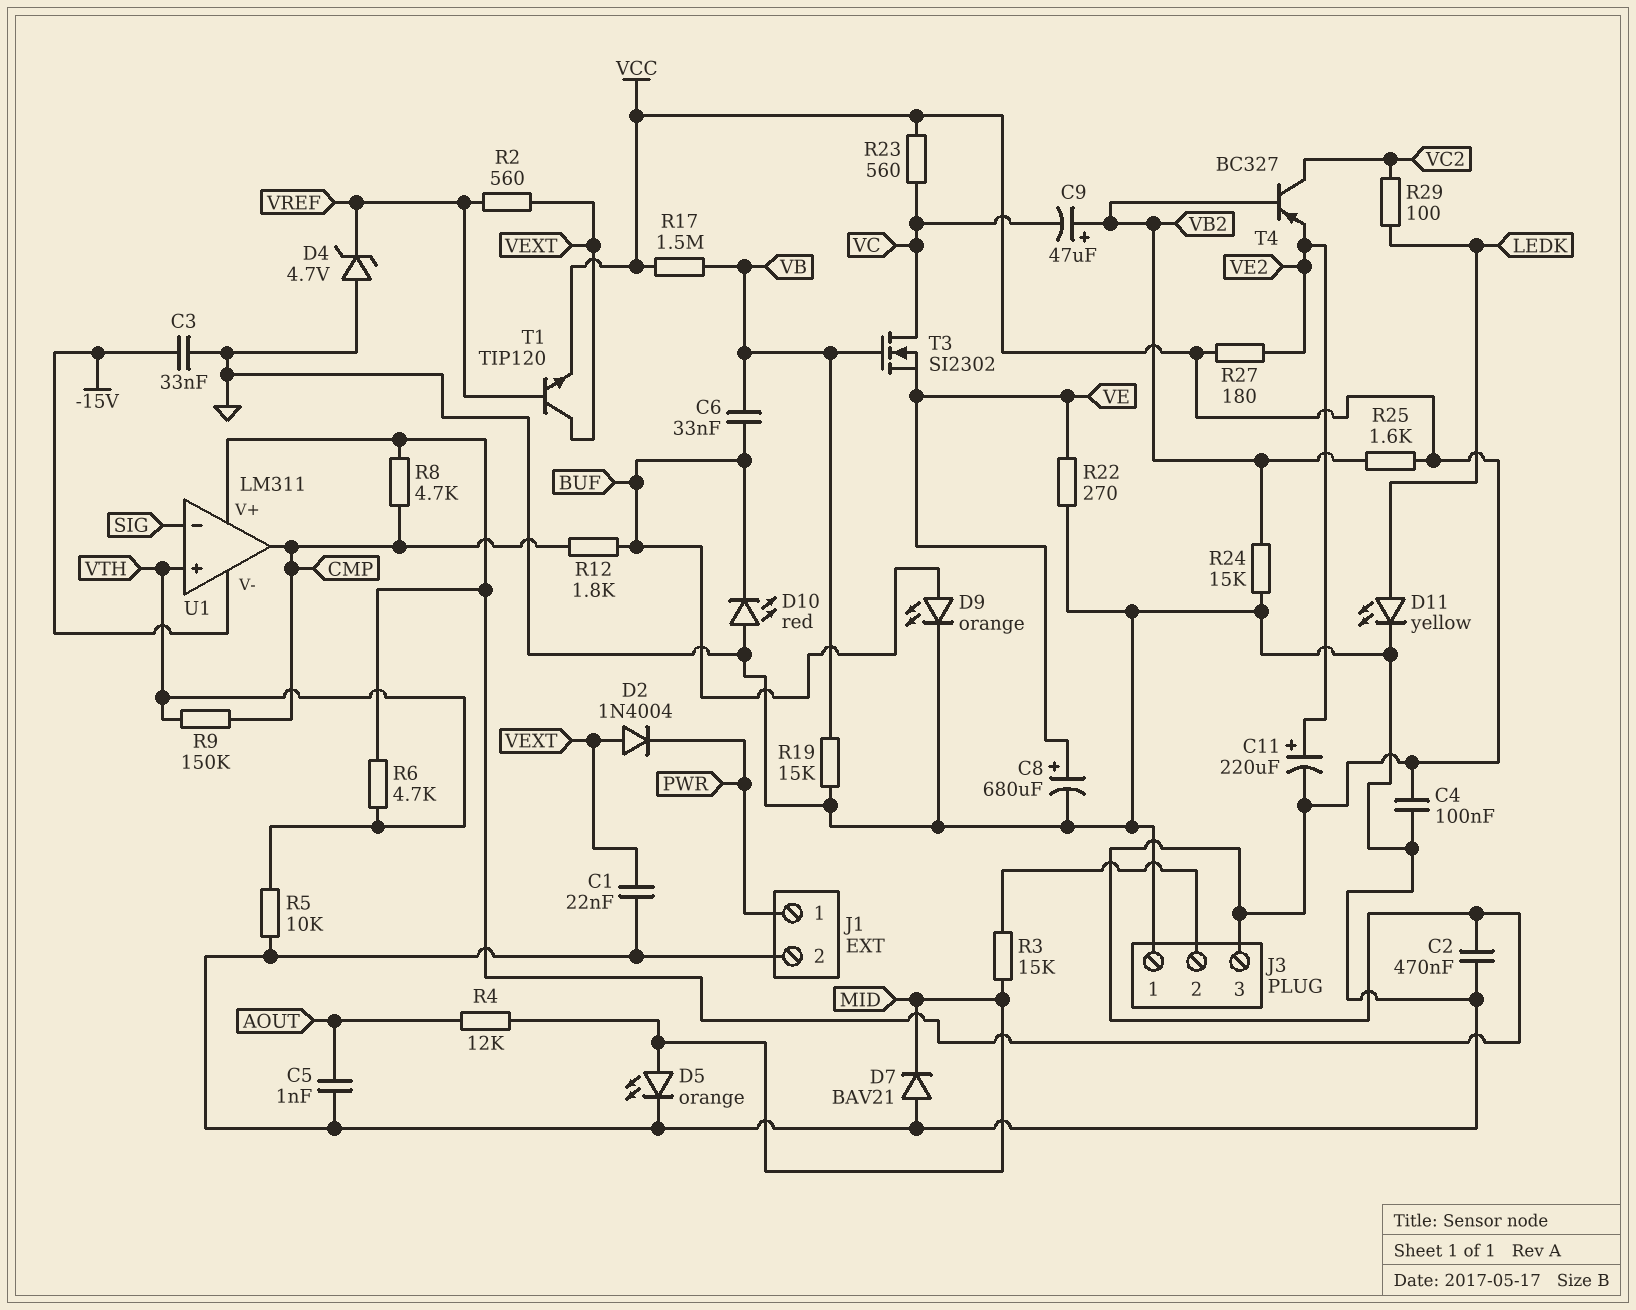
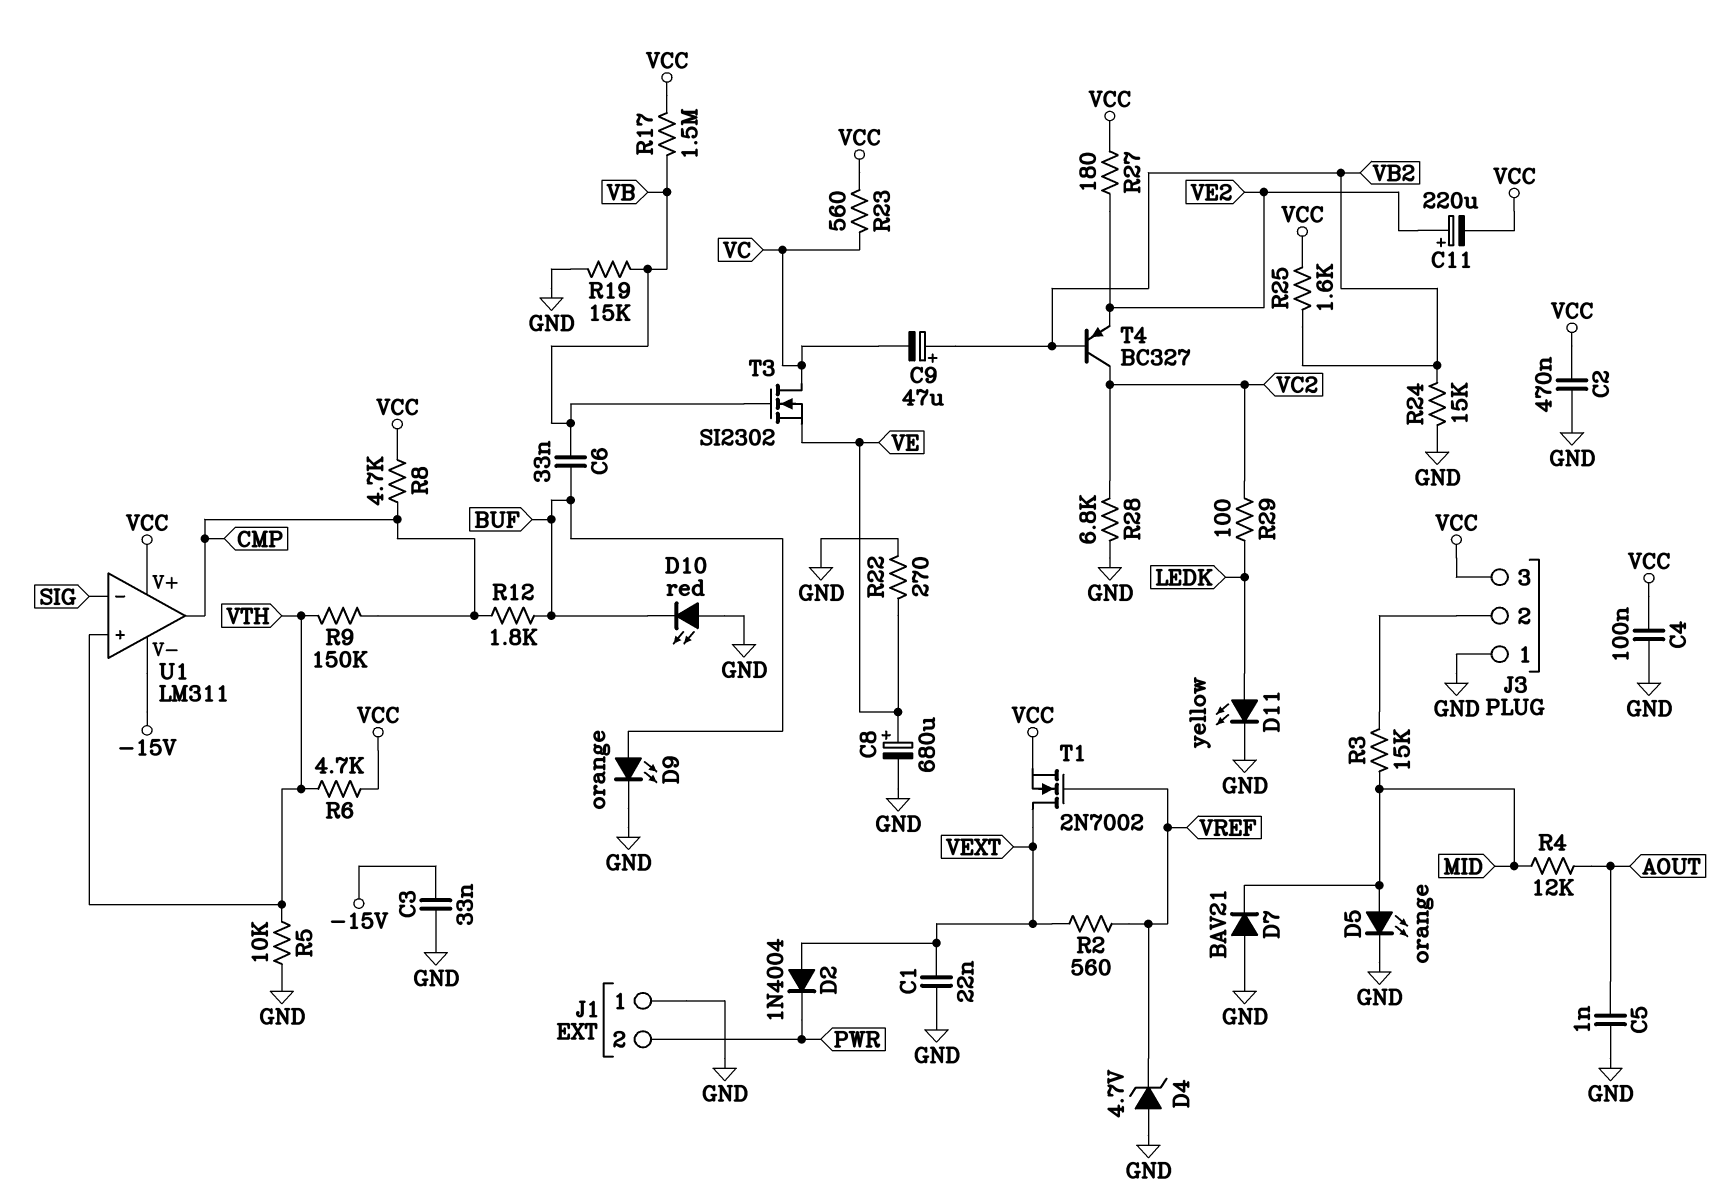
J1 pin 1: PWR -> GND
J1 pin 2: GND -> PWR
R28: none -> 6.8k (GND, VC2)
T1: NPN TIP120 (B VREF, C VEXT, E VCC) -> NMOS 2N7002 (G VREF, D VEXT, S VCC)

